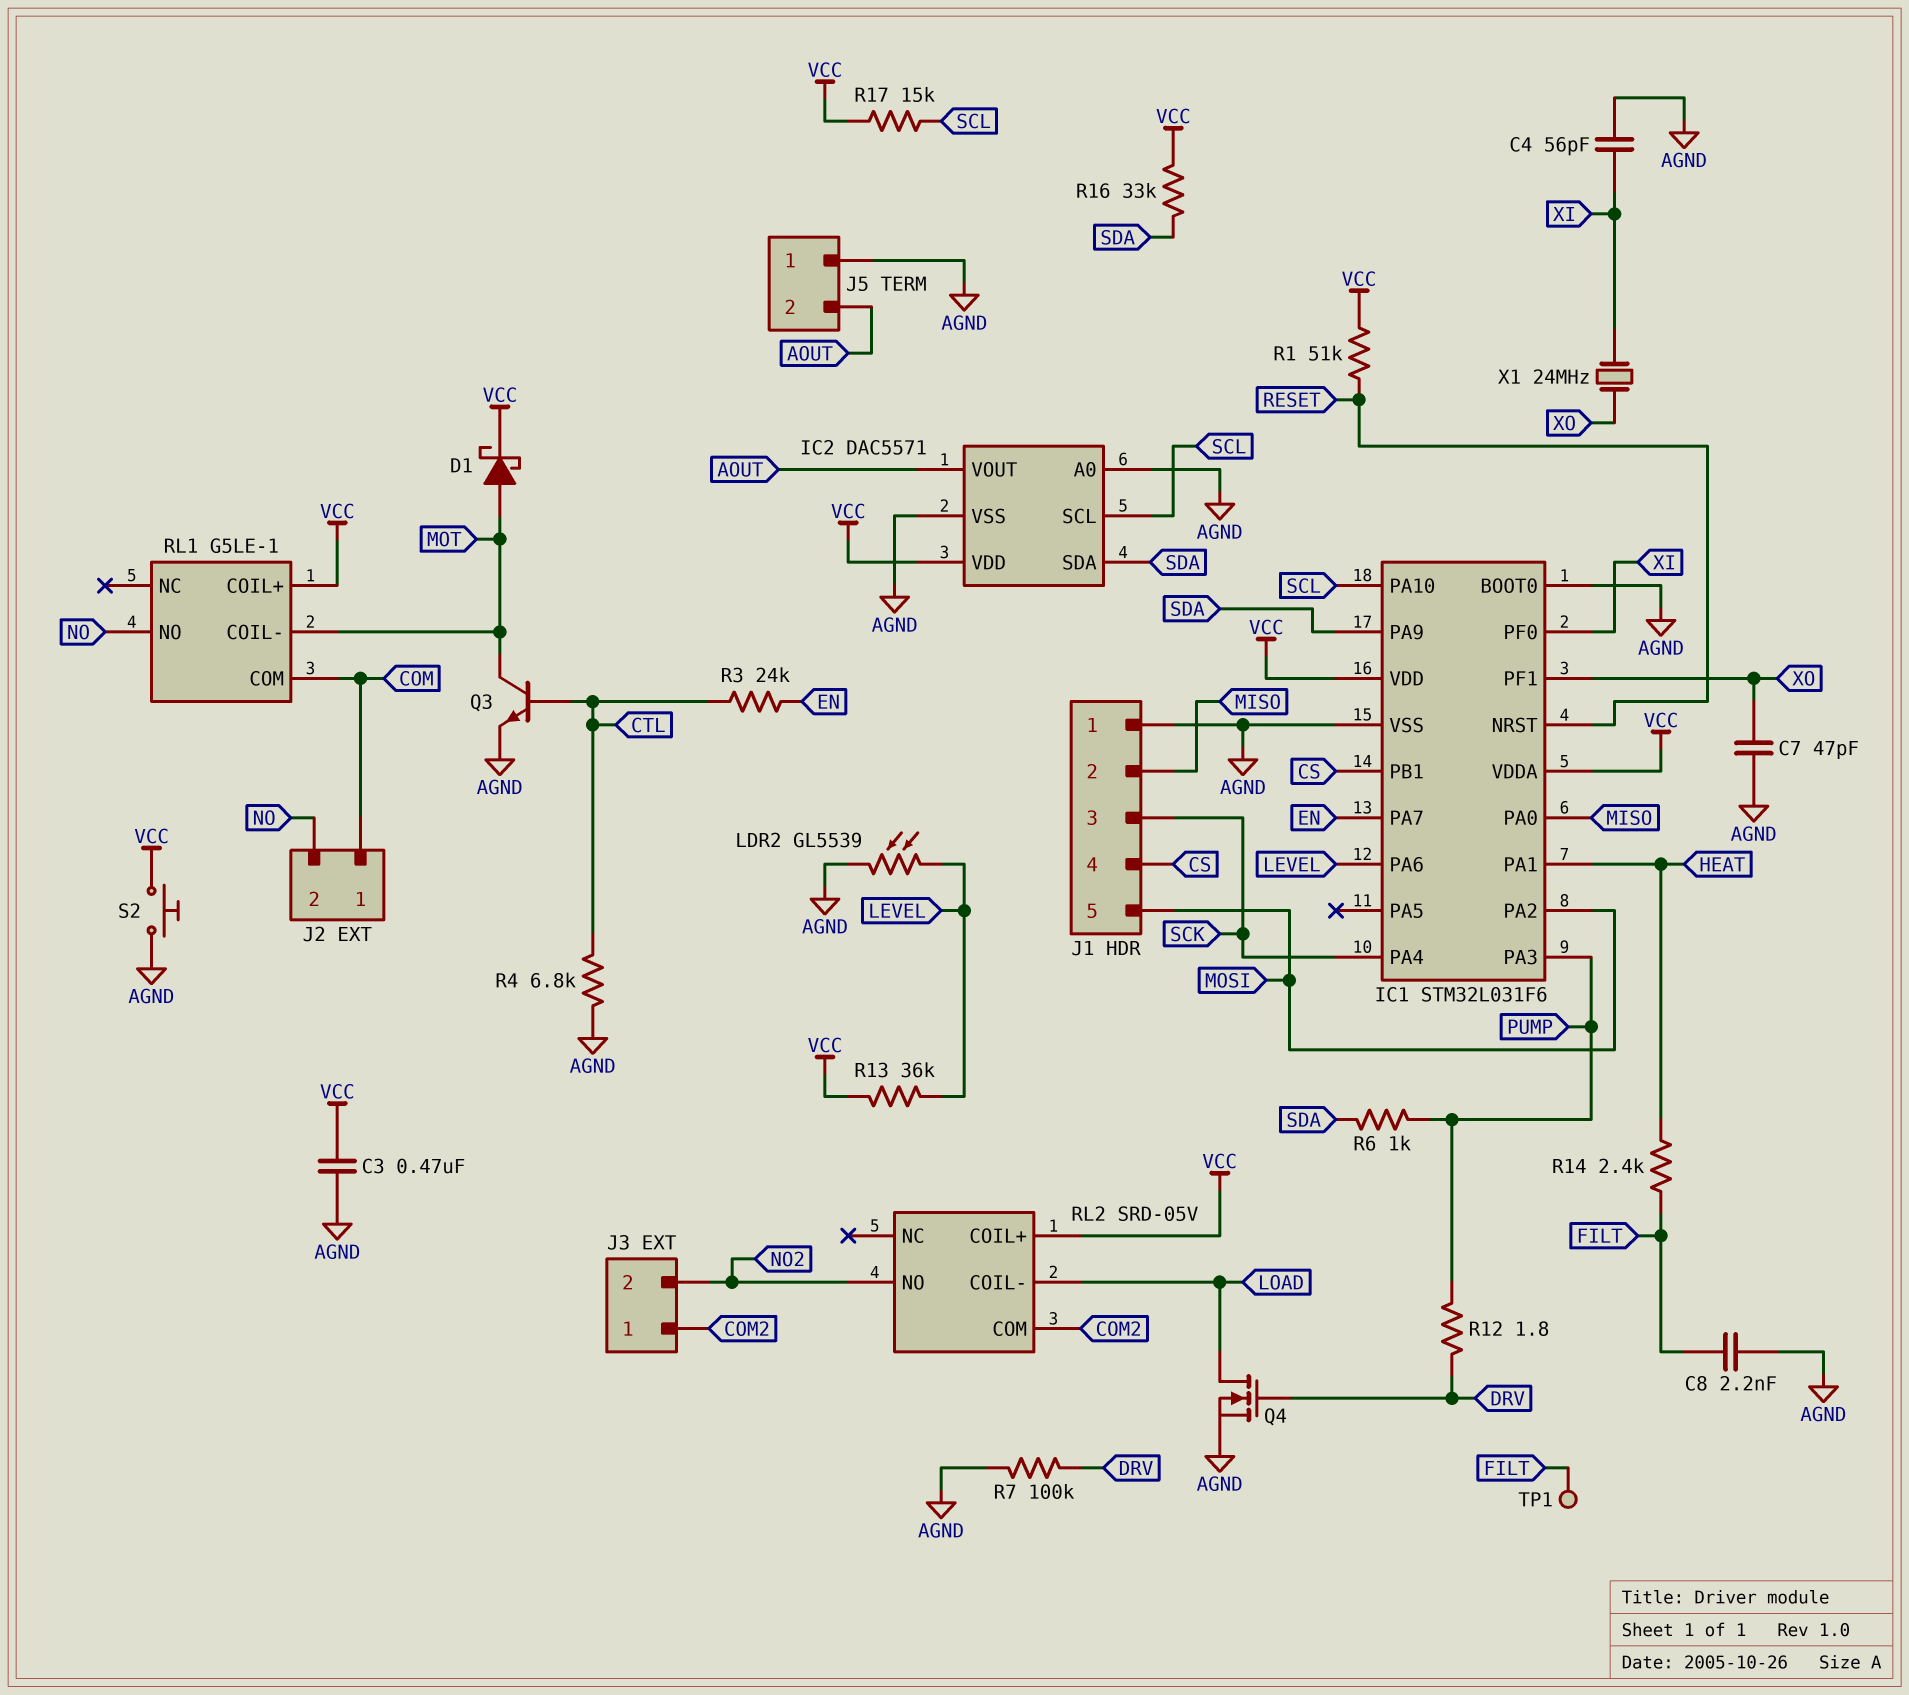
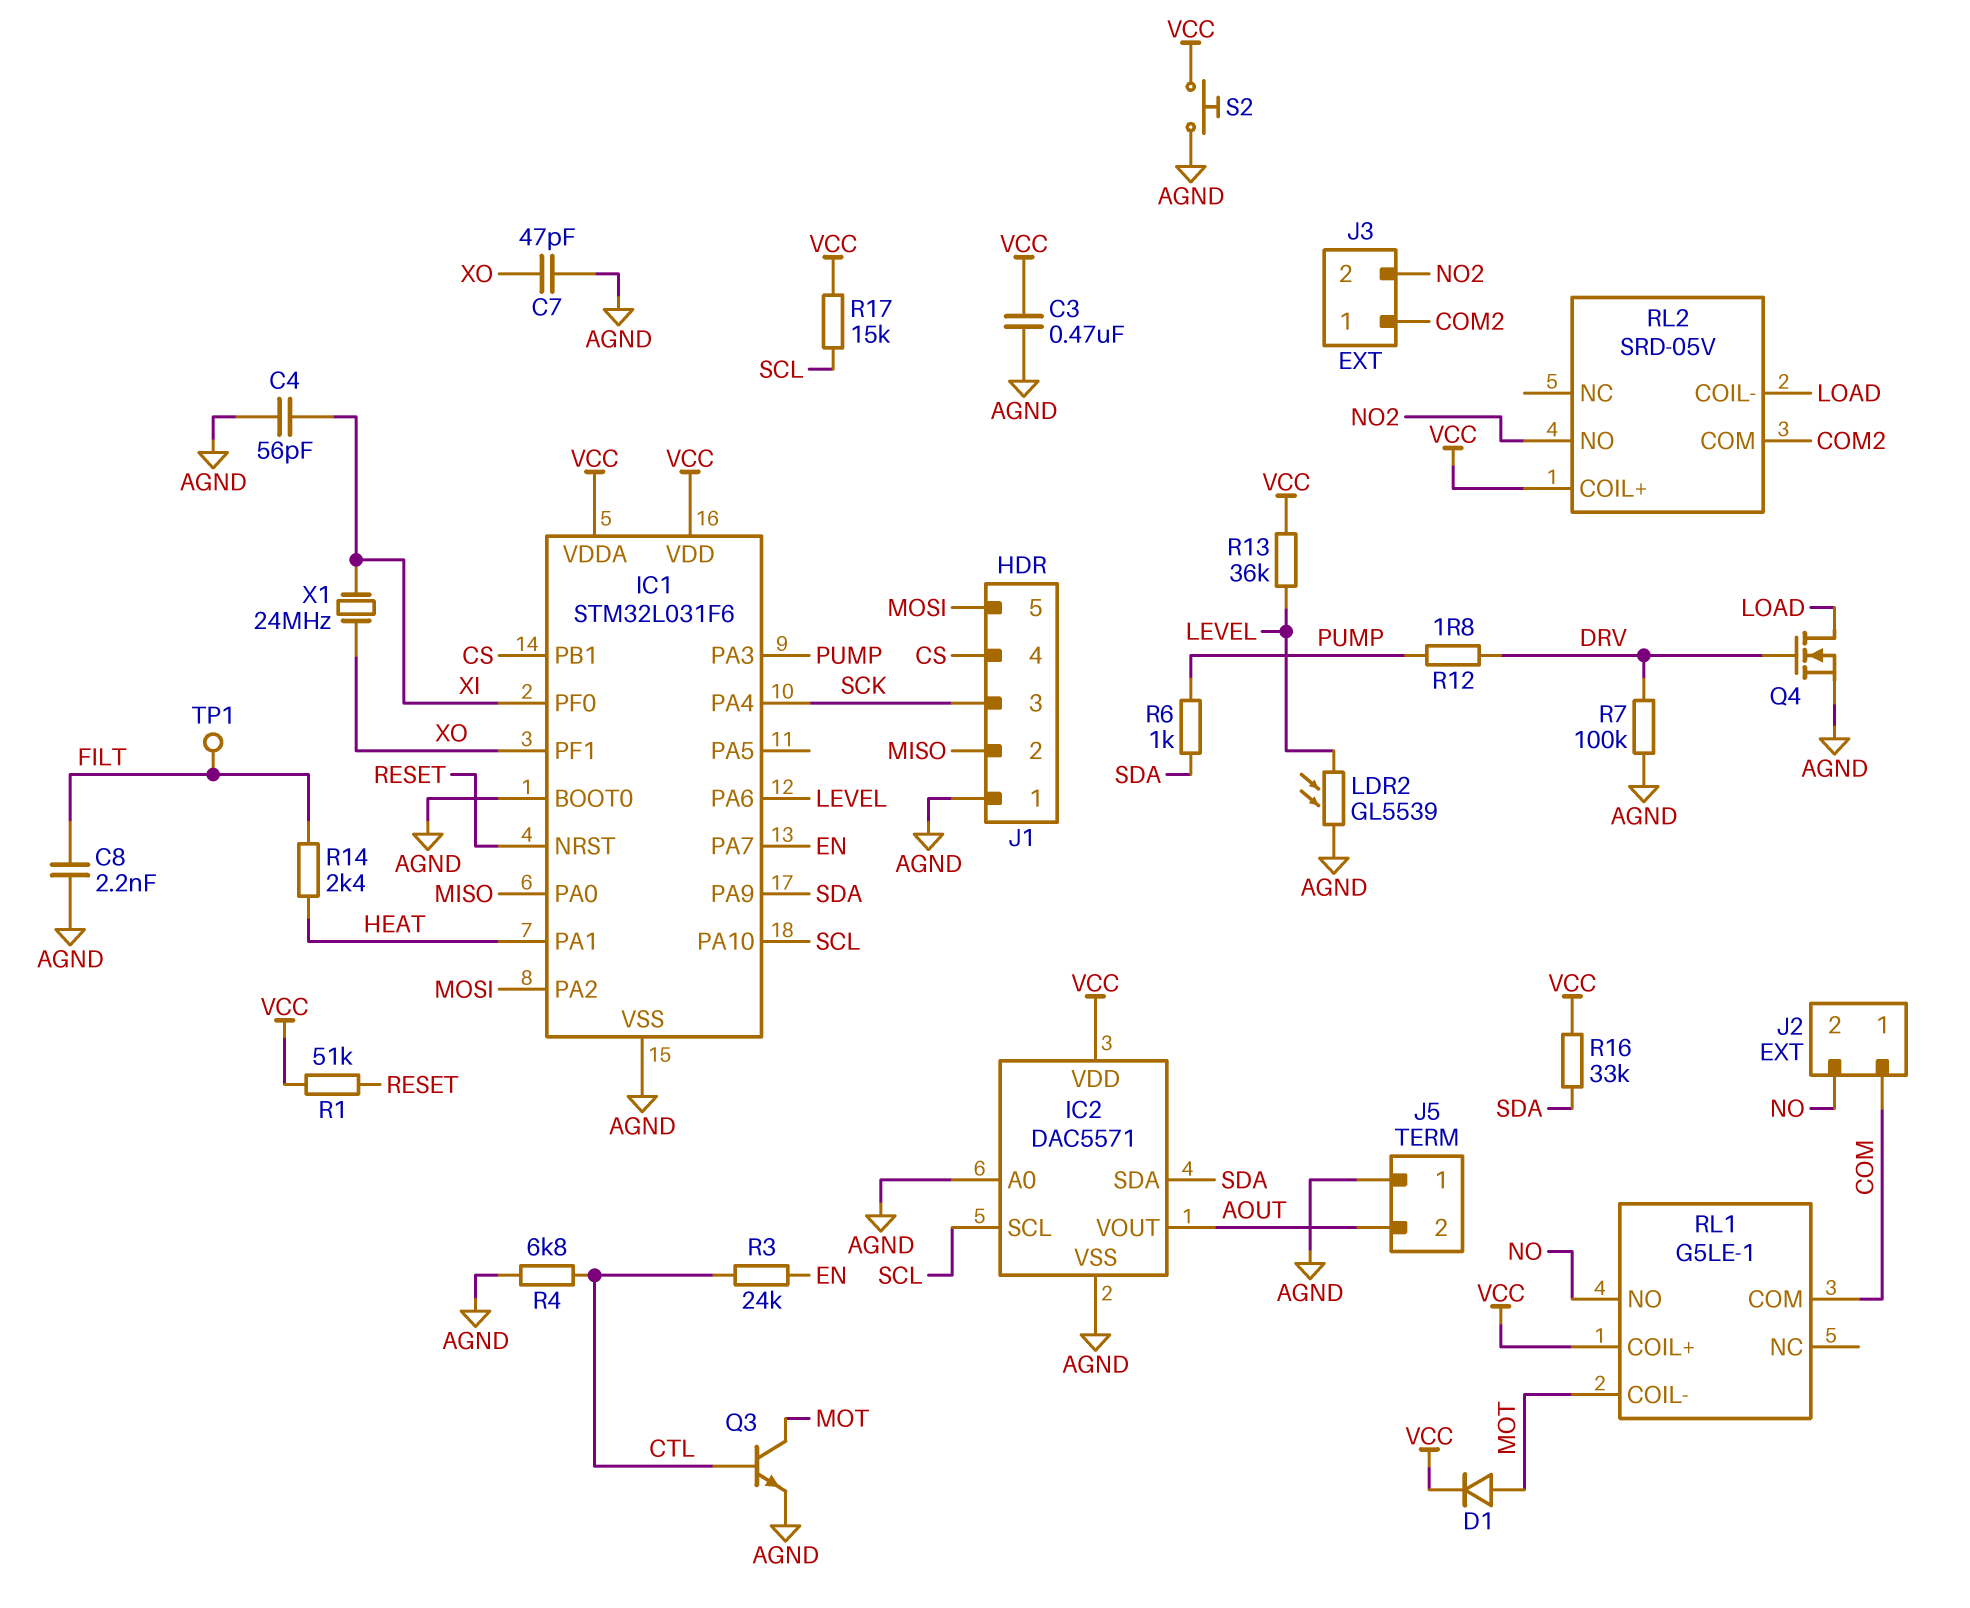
D1: schottky (A MOT, K VCC) -> diode (A MOT, K VCC)

